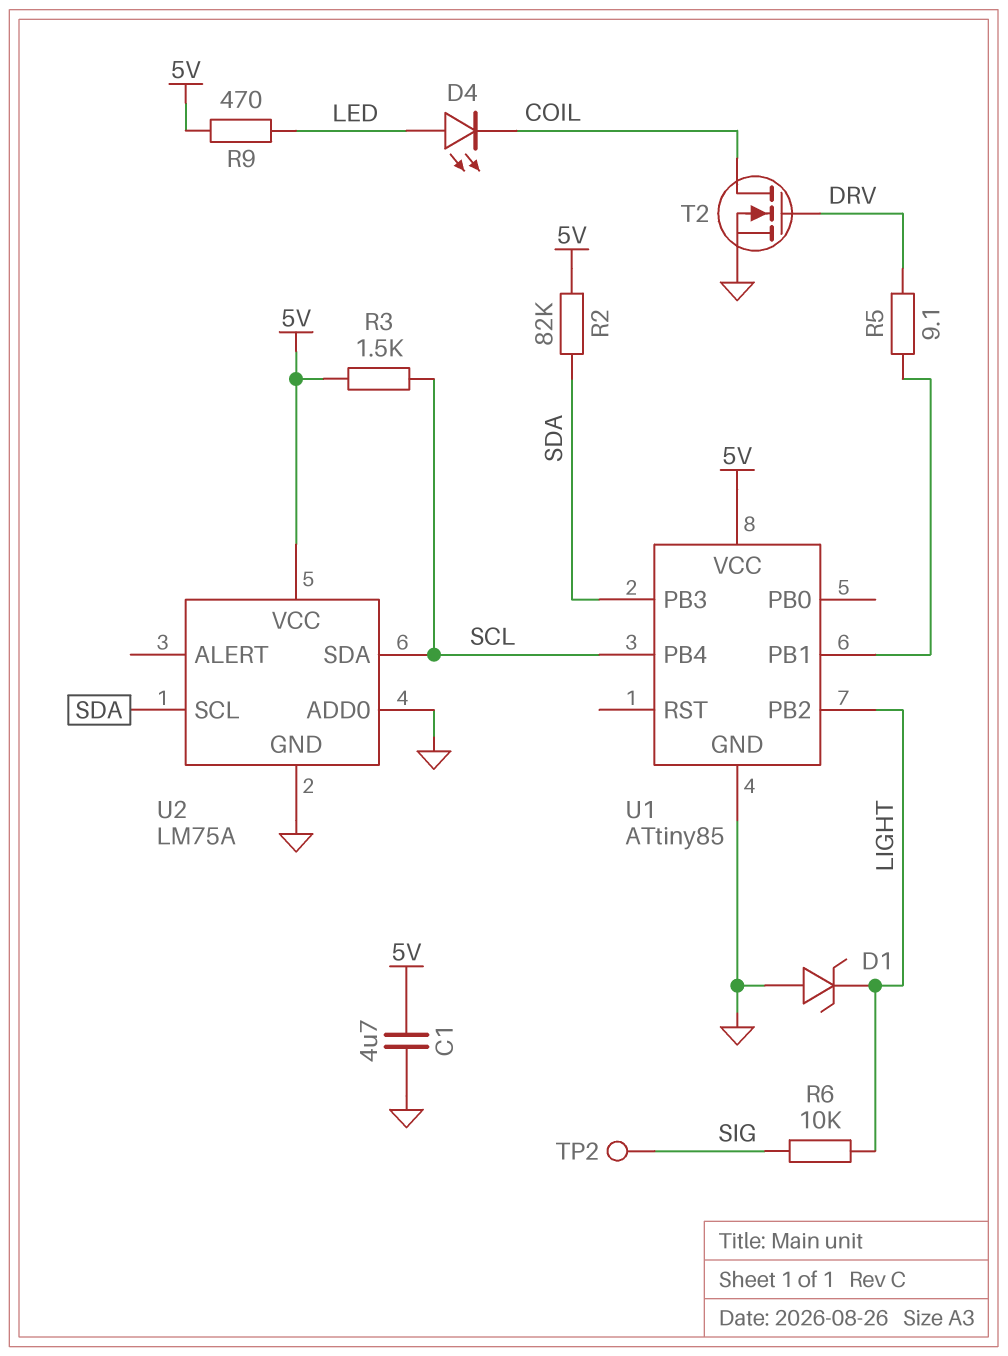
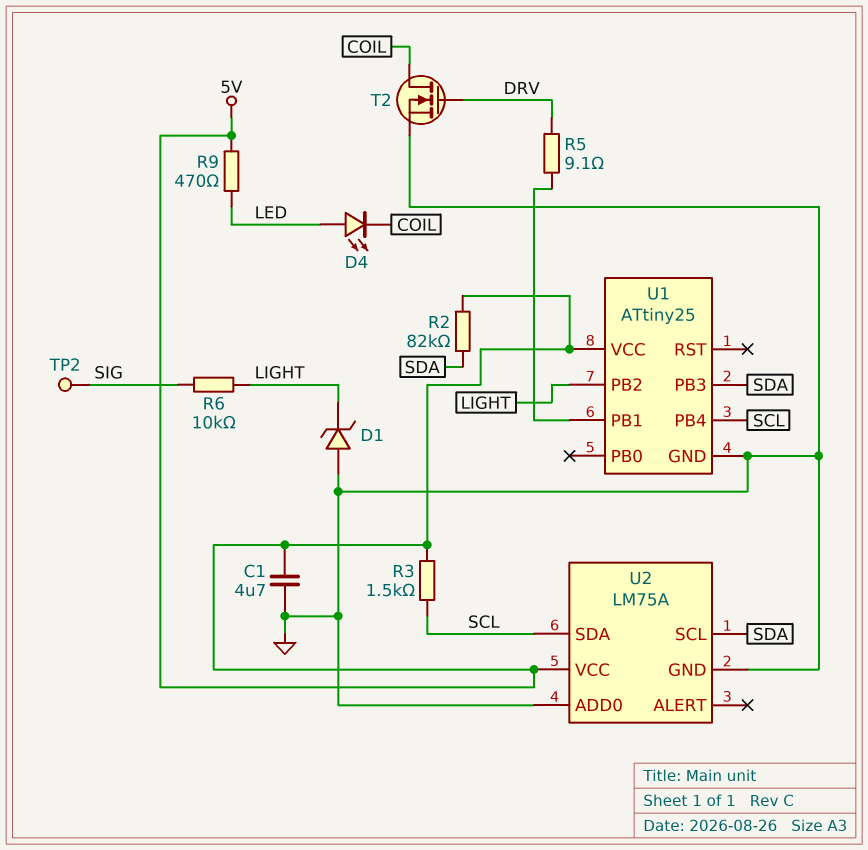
U1: ATtiny85 -> ATtiny25

